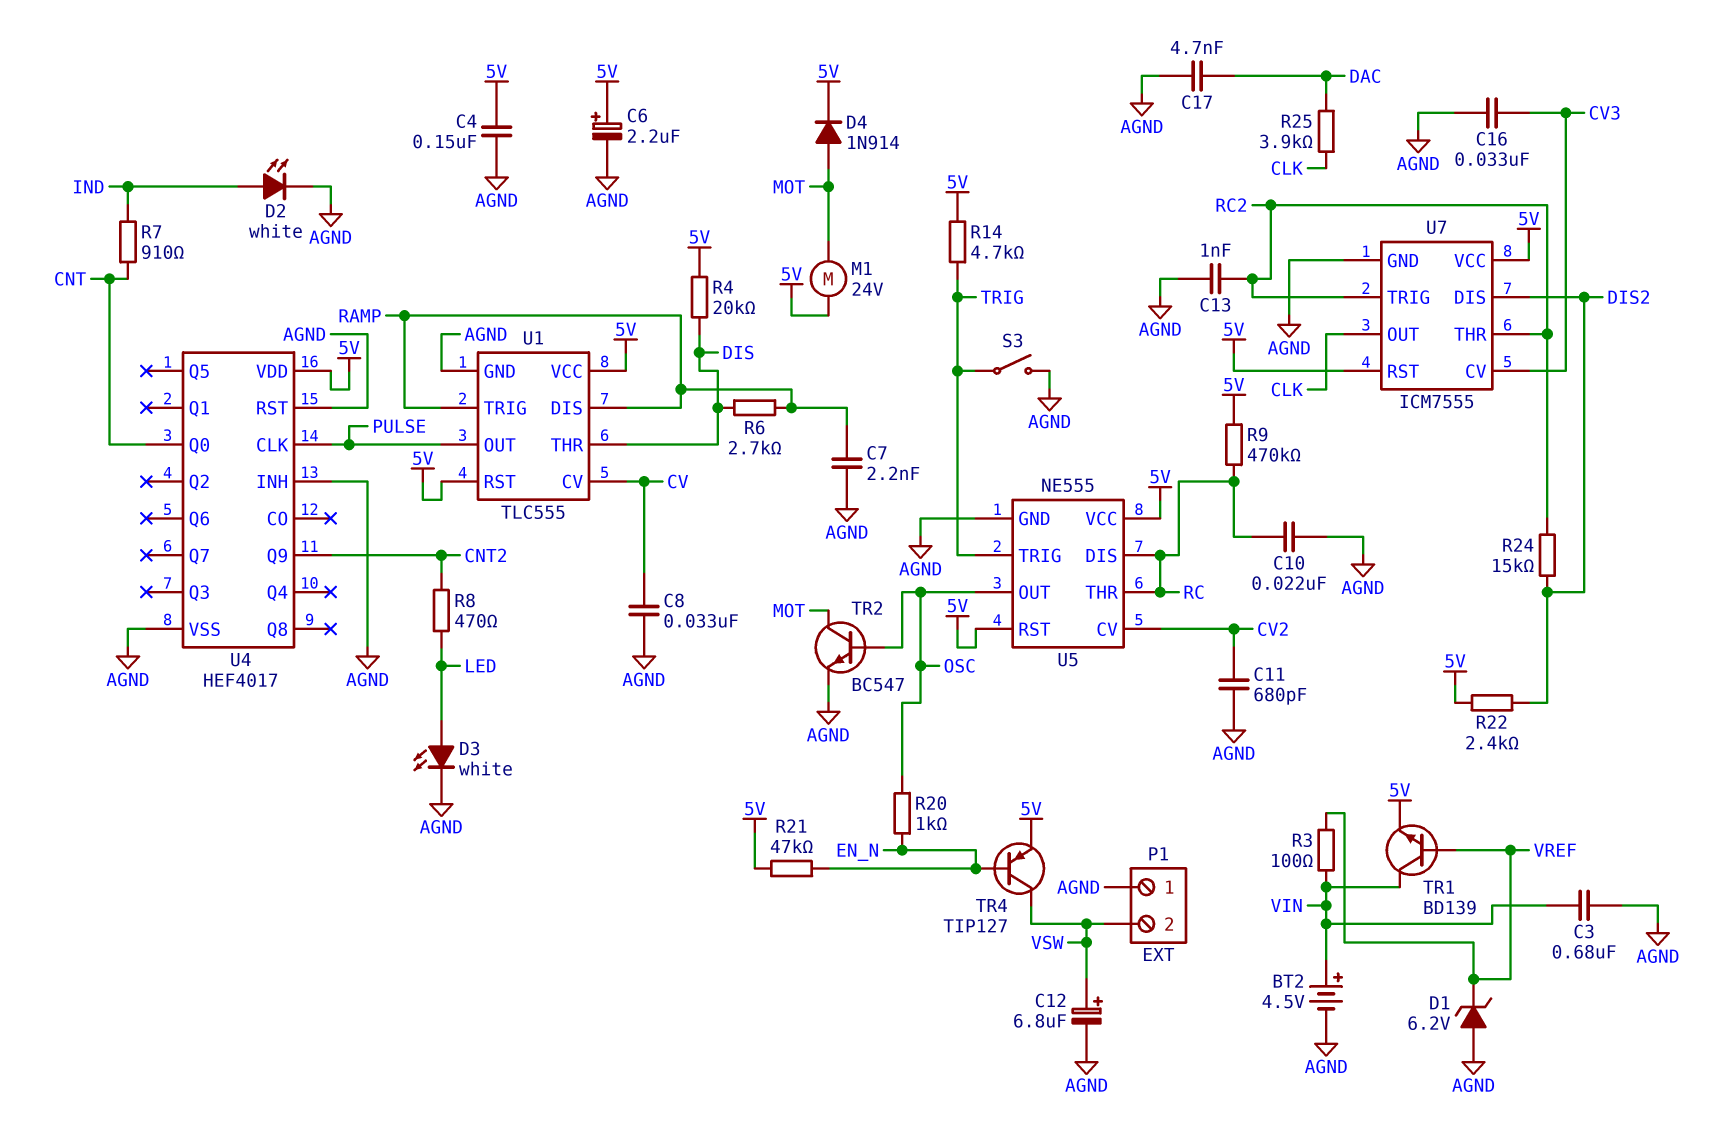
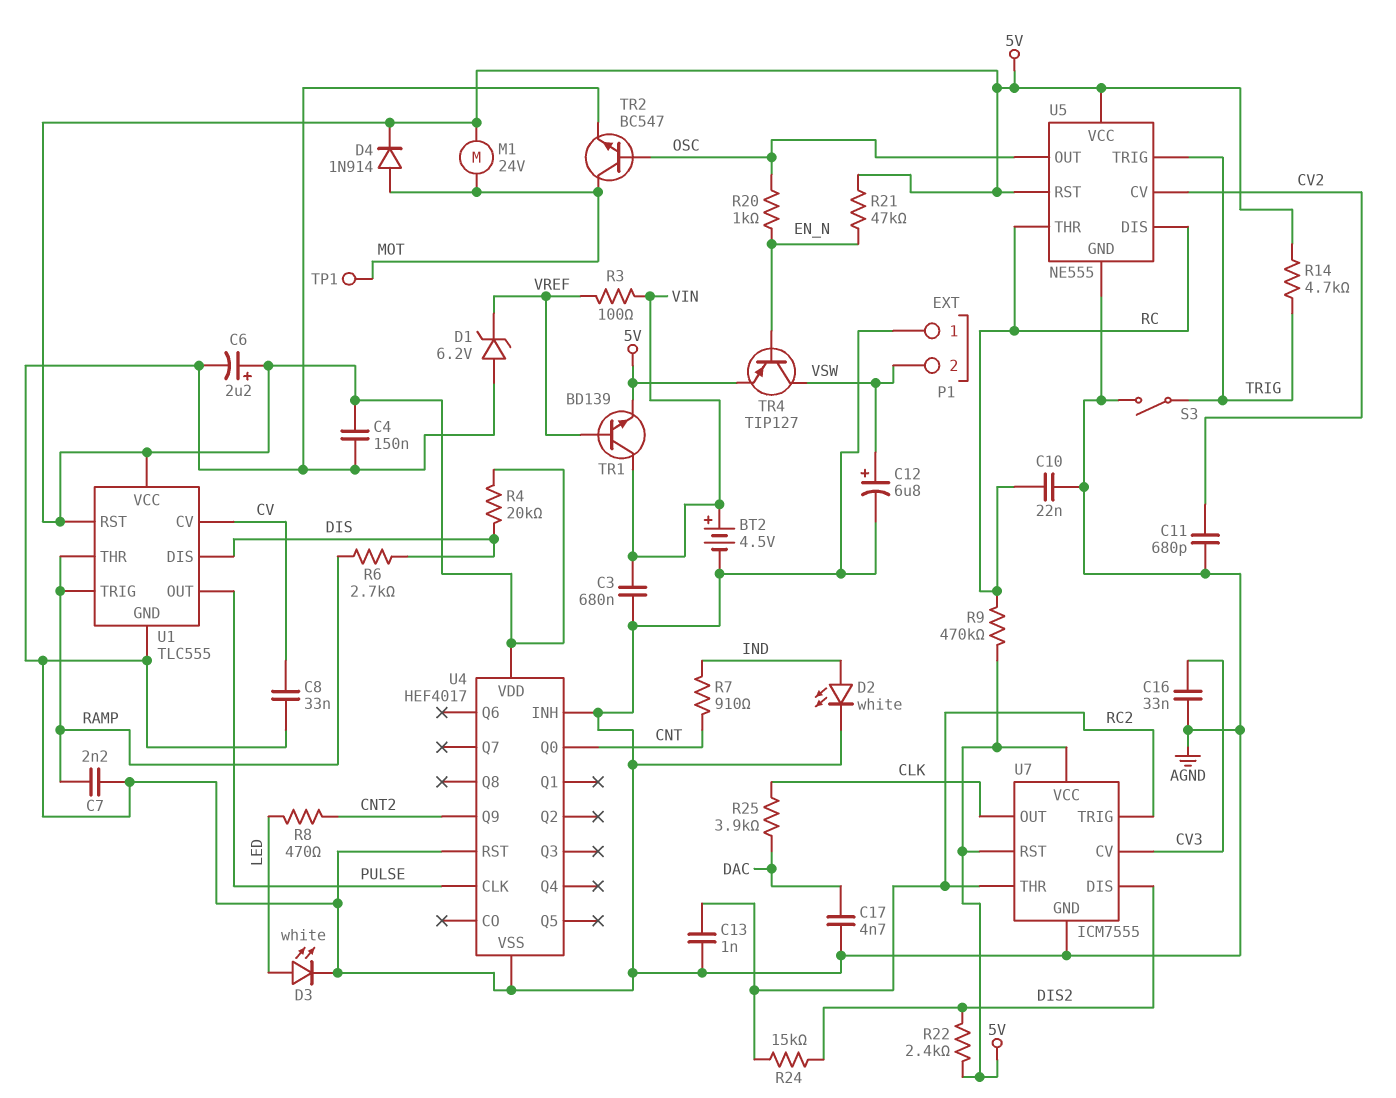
TP1: none -> test point (MOT)
U1 pin DIS: RAMP -> DIS
U1 pin THR: DIS -> RAMP

